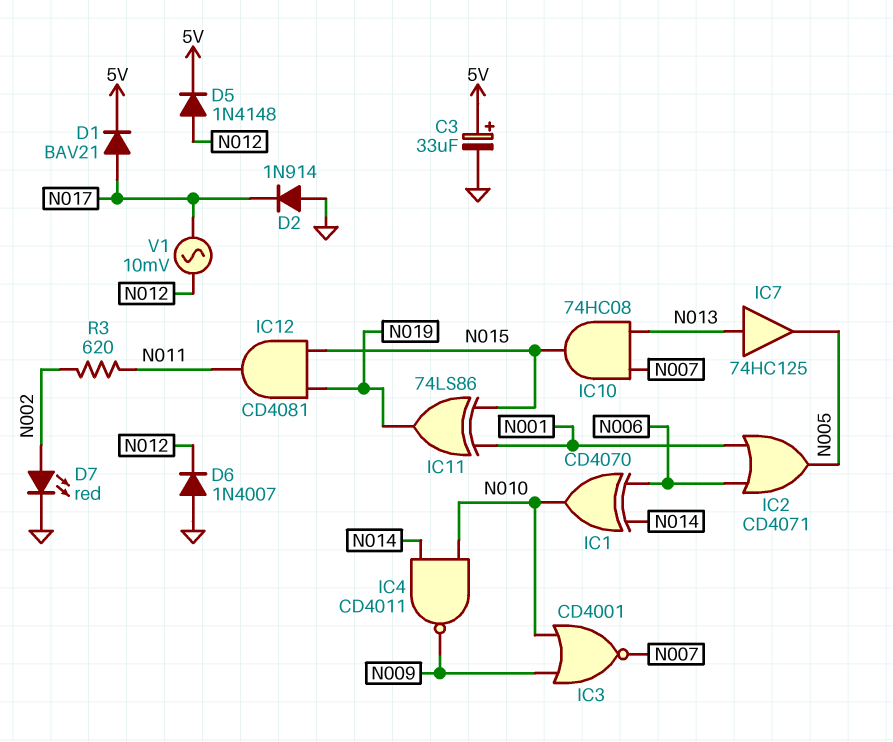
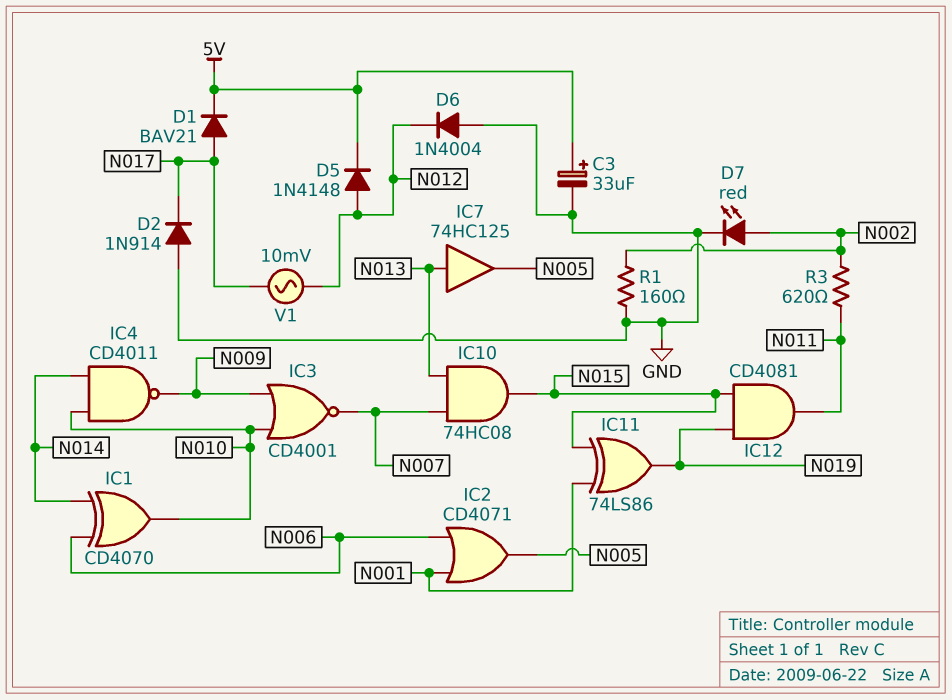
D6: diode 1N4007 (A GND, K N012) -> diode 1N4004 (A GND, K N012)
R1: none -> 160 (GND, N002)

